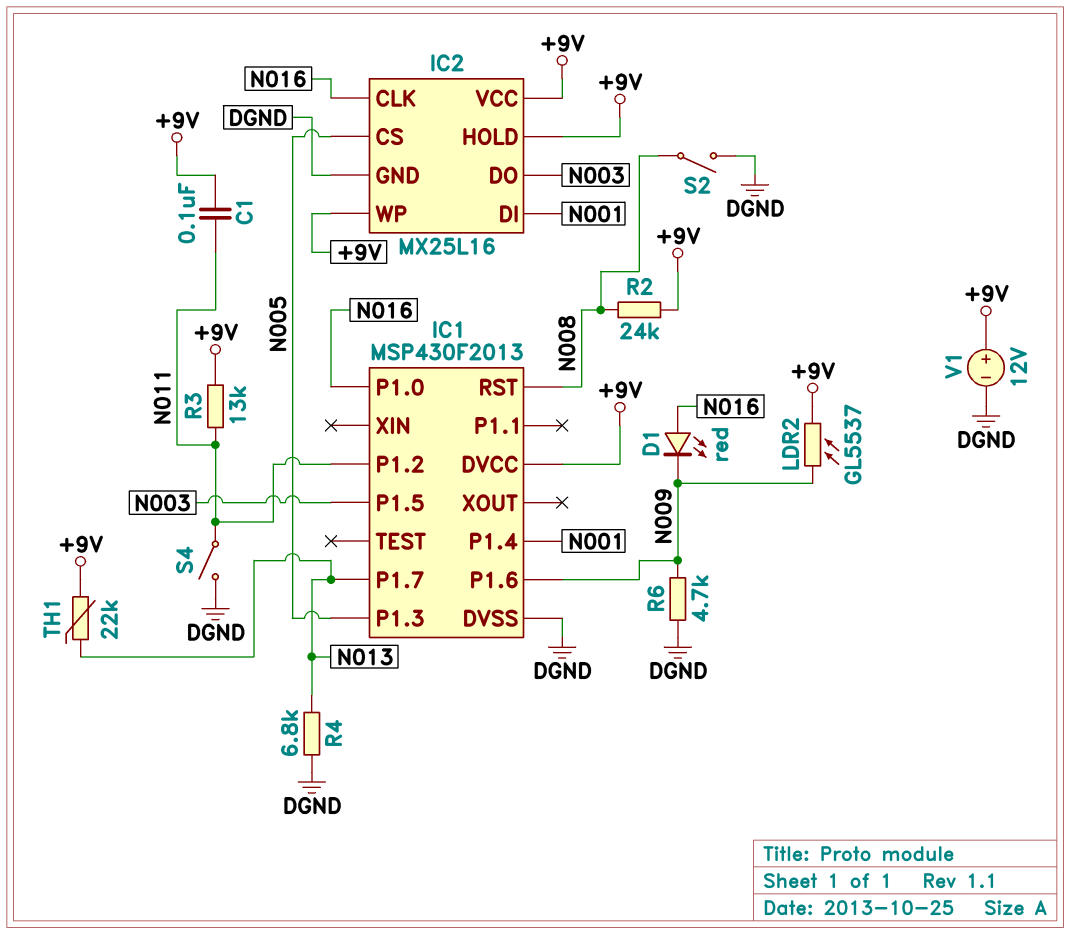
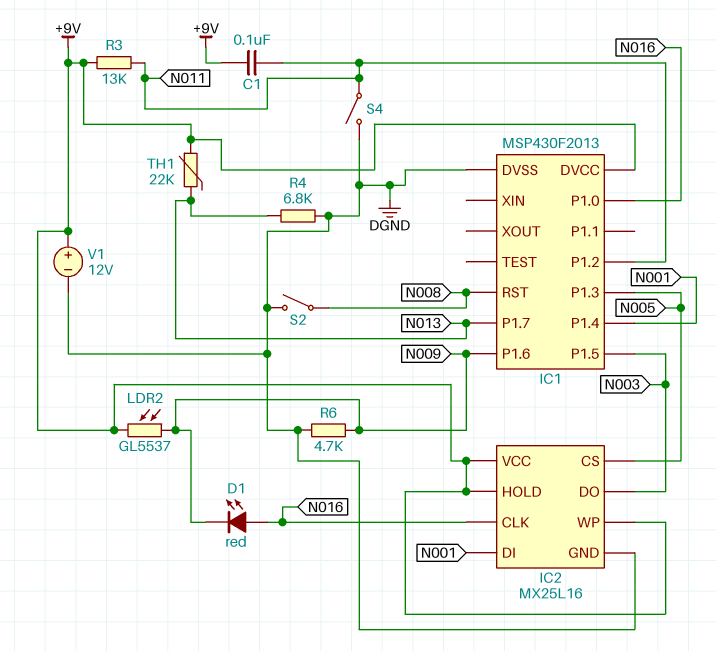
R2: 24k (+9V, N008) -> none

